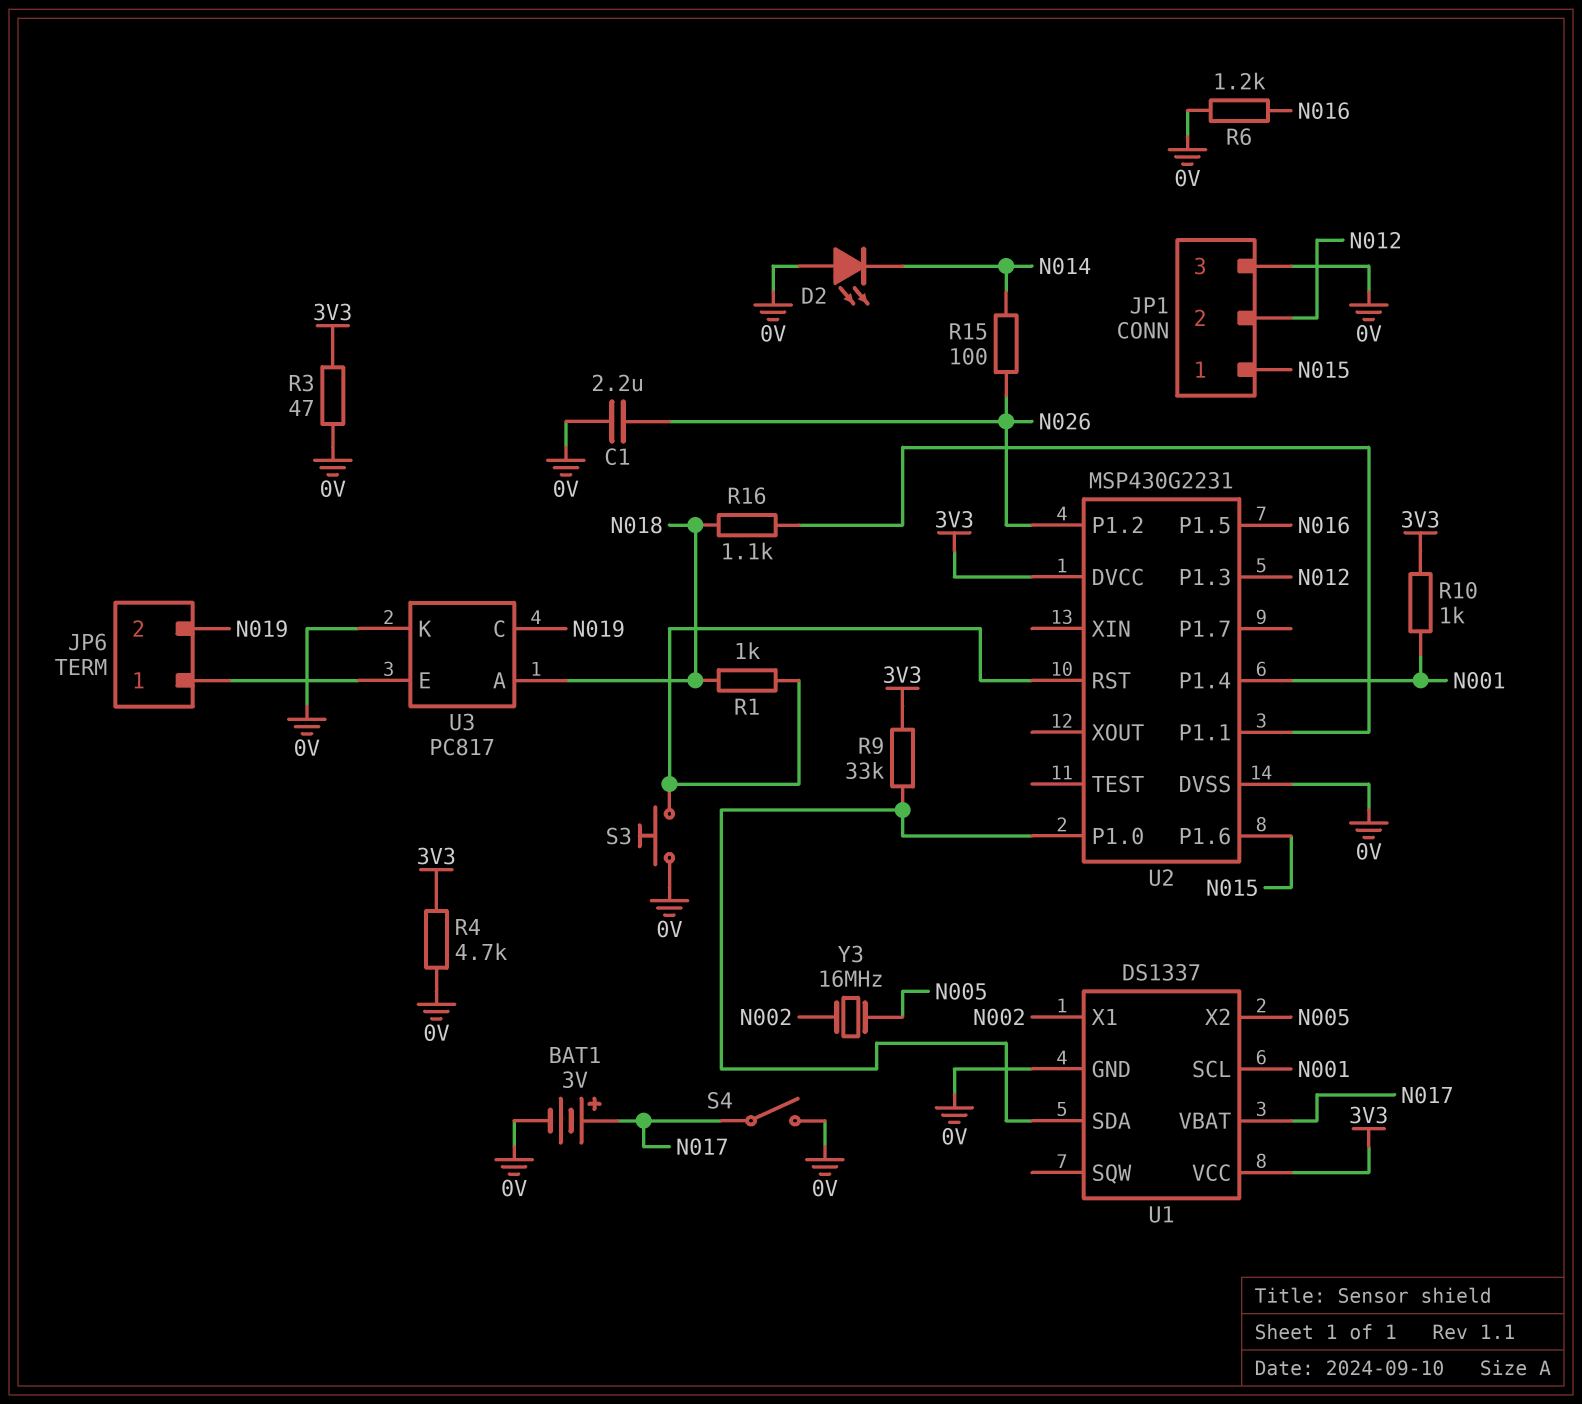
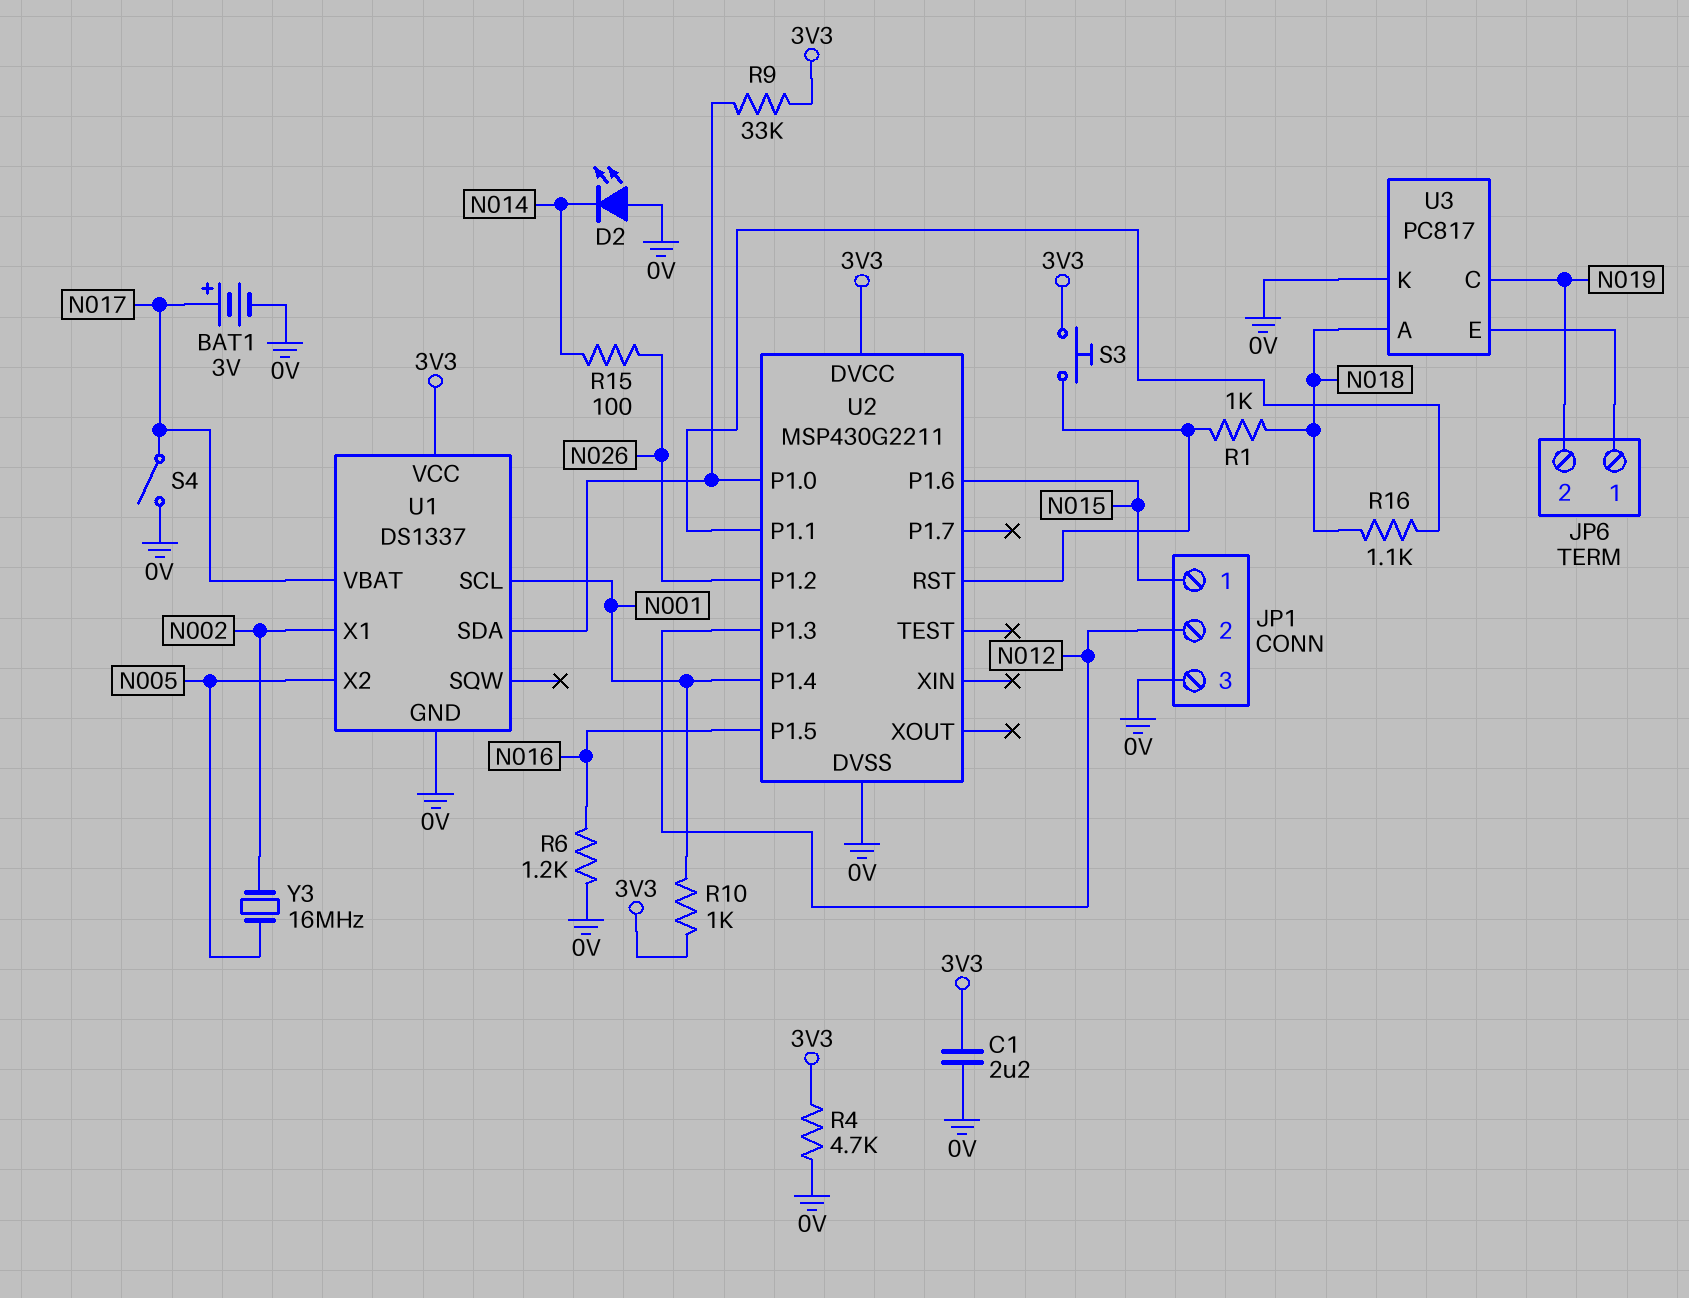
C1: 2.2uF (0V, N026) -> 2.2uF (0V, 3V3)
R3: 47 (0V, 3V3) -> none
S3: button (0V, U2/RST) -> button (3V3, U2/RST)
U2: MSP430G2231 -> MSP430G2211

